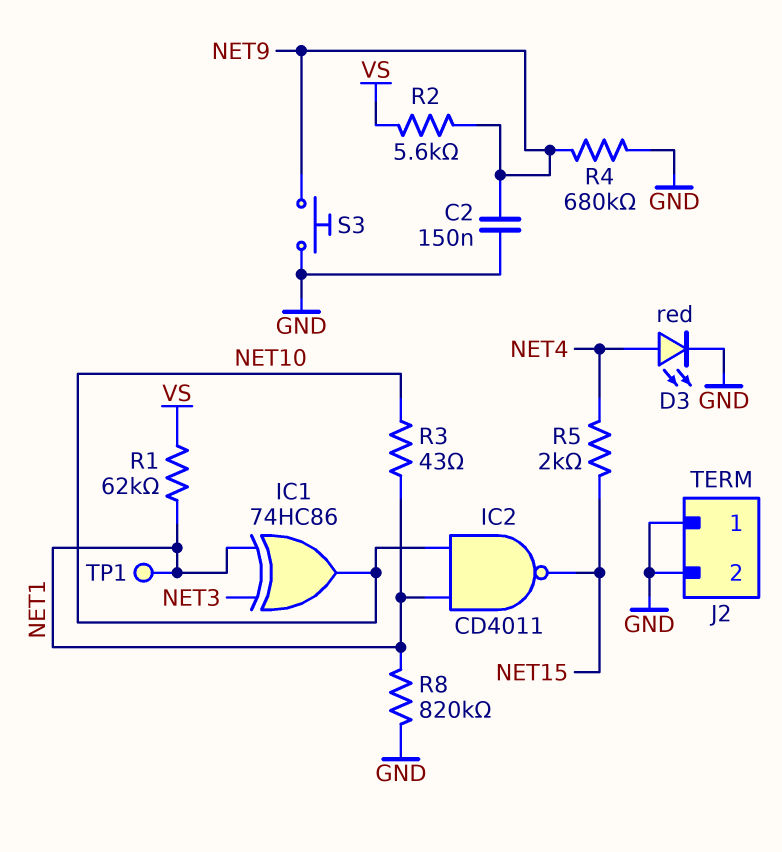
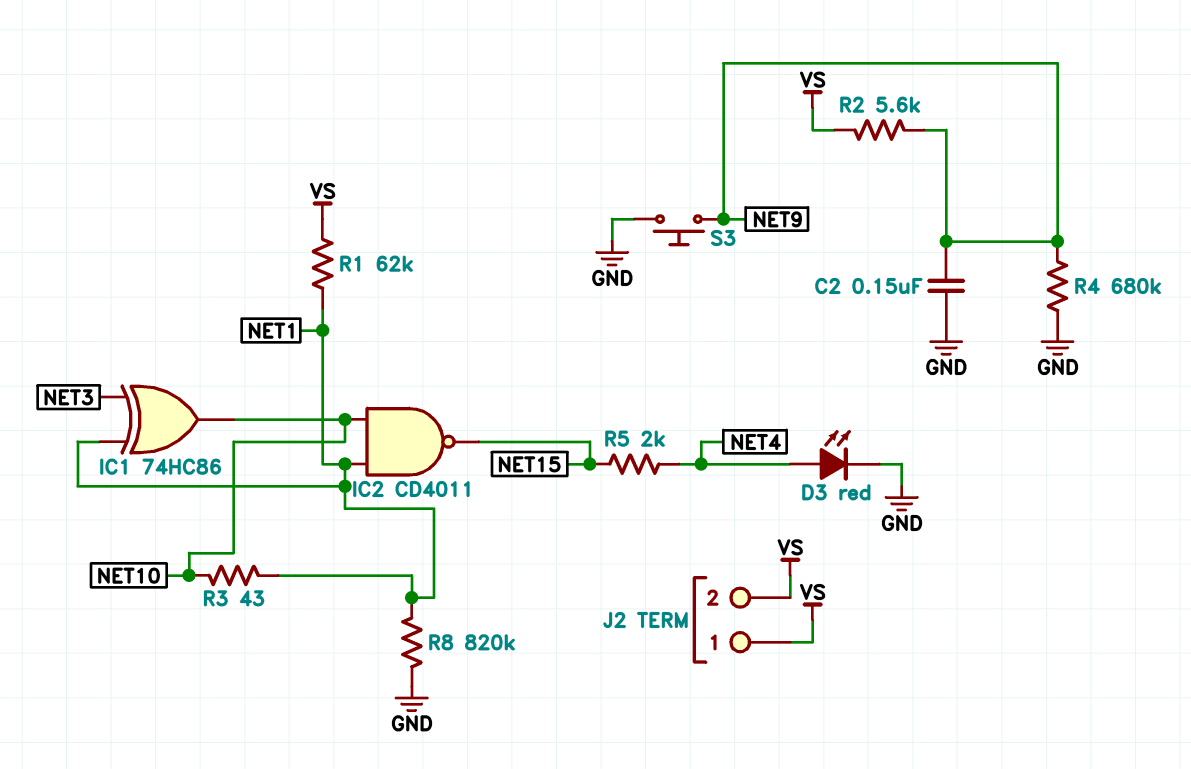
J2 pin 1: GND -> VS
J2 pin 2: GND -> VS
TP1: test point (NET1) -> none

